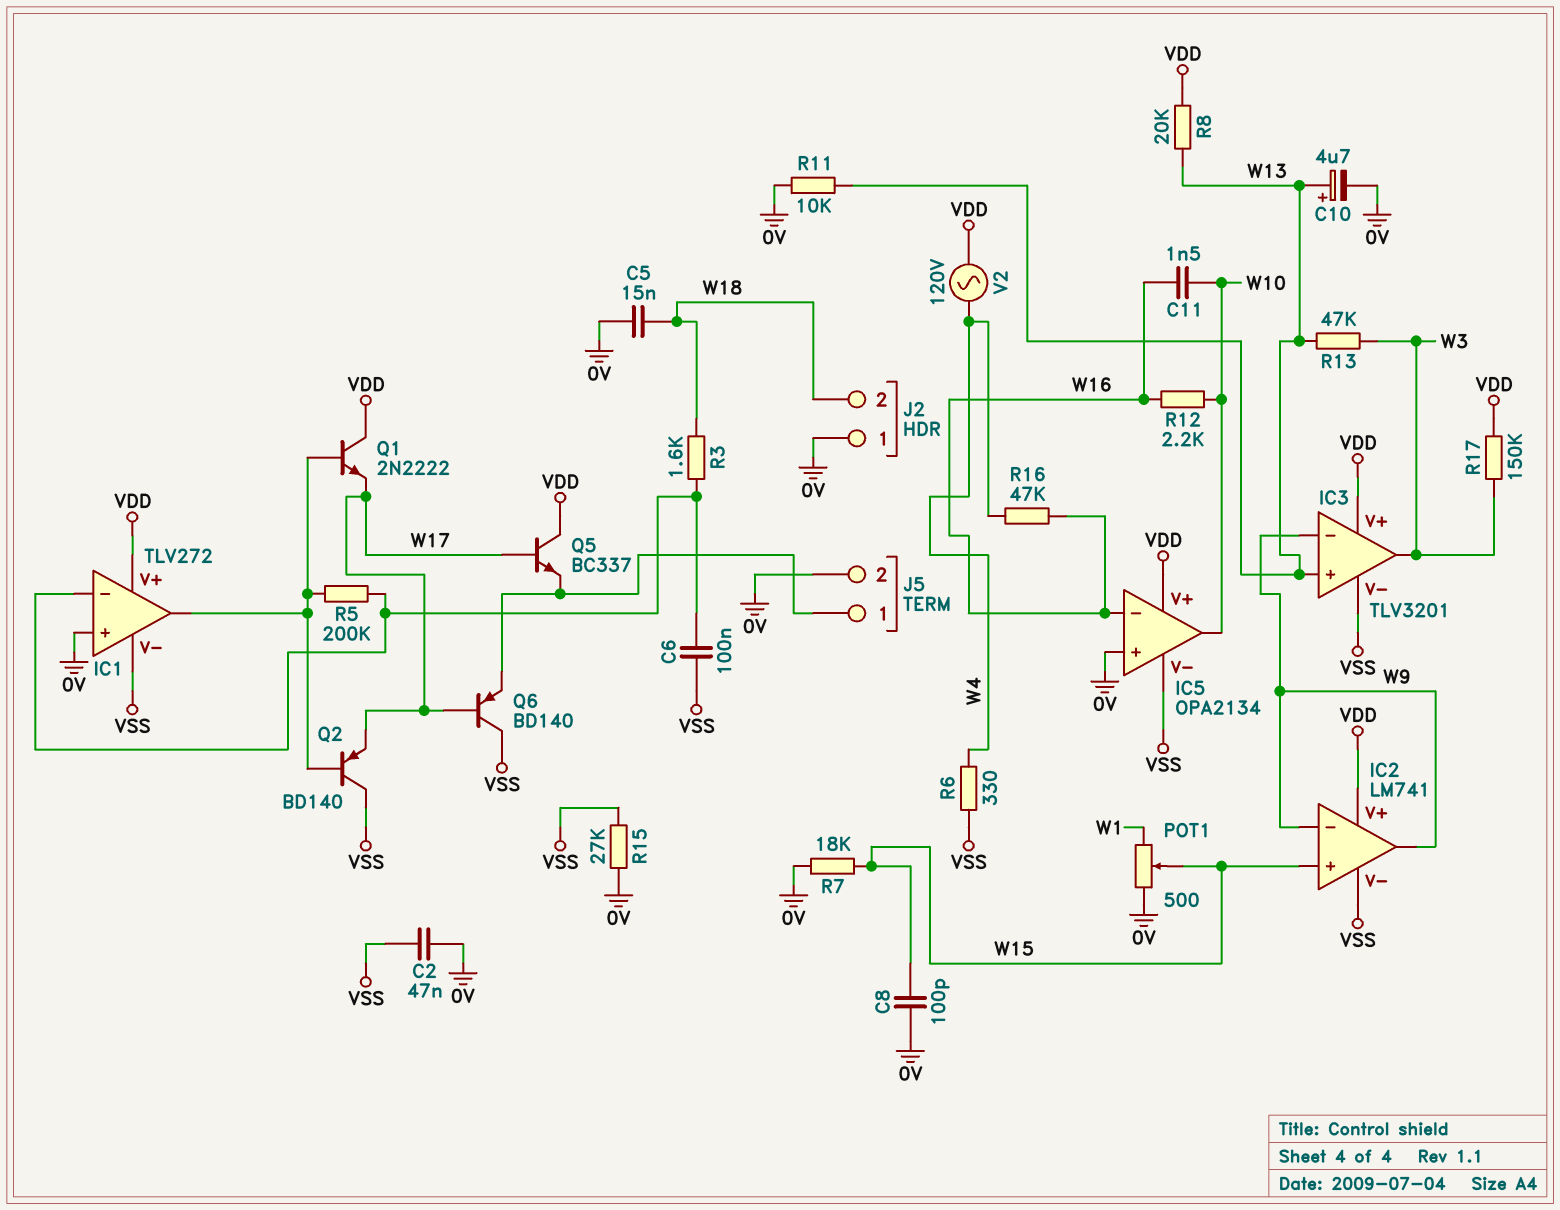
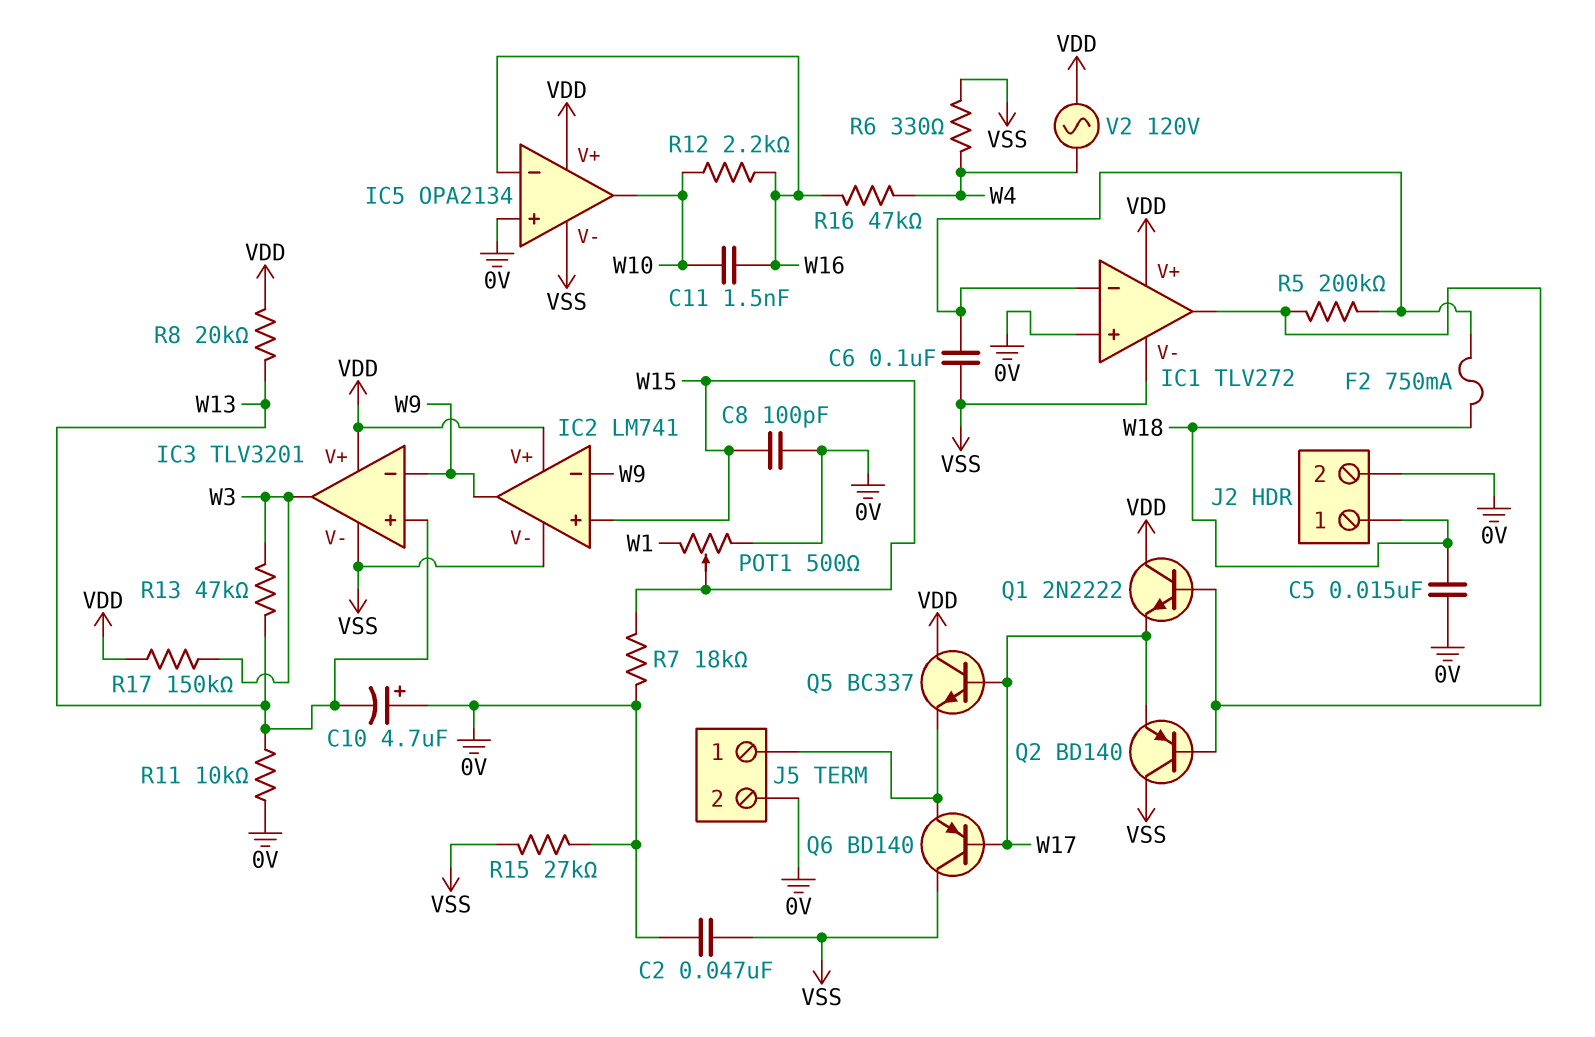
C10: 4.7uF (plus W13, minus 0V) -> 4.7uF (plus 0V, minus W13)
F2: none -> 750mA (IC1/in-, W18)
J2 pin 1: 0V -> W18
J2 pin 2: W18 -> 0V
R3: 1.6k (IC1/in-, W18) -> none

